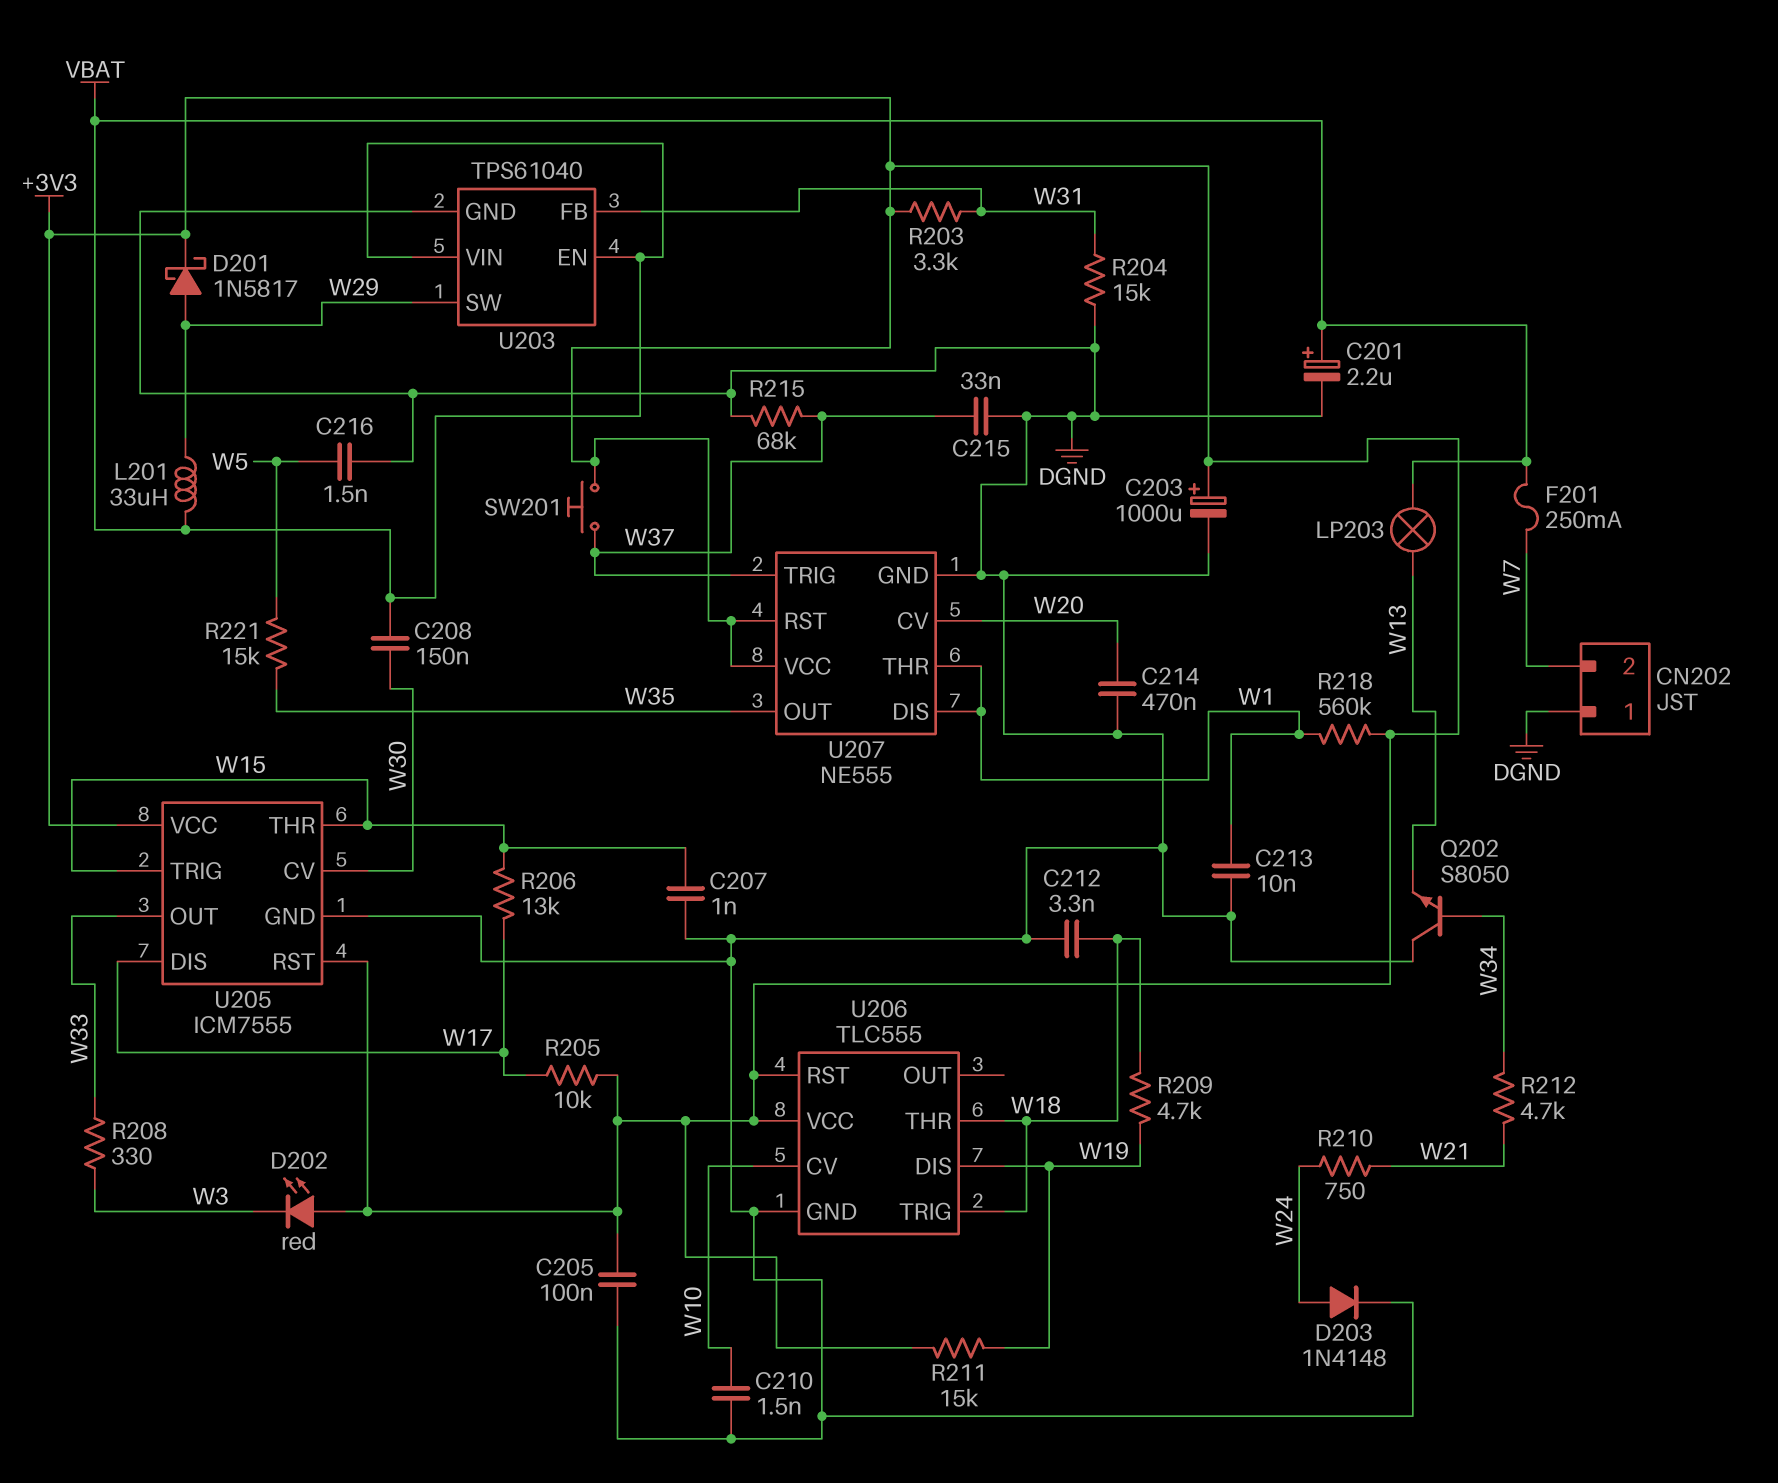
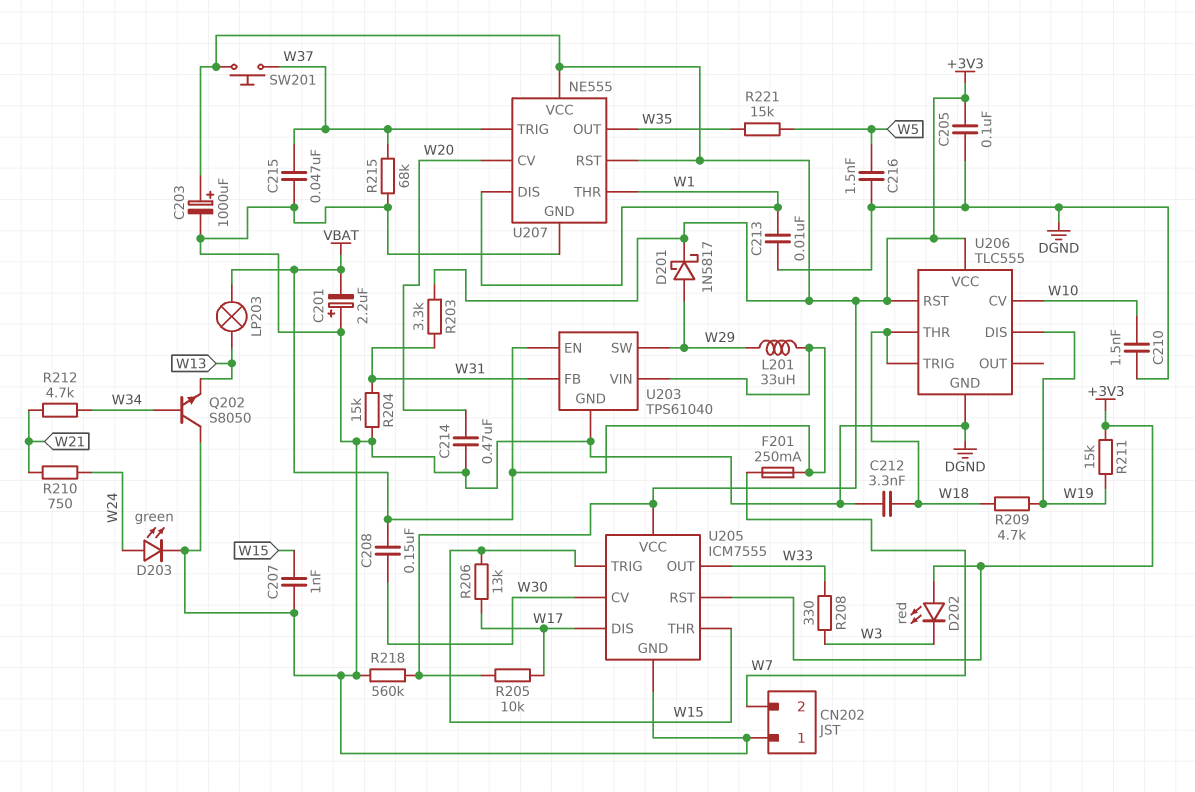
C201: 2.2uF (plus VBAT, minus DGND) -> 2.2uF (plus DGND, minus VBAT)
C215: 33nF (DGND, W37) -> 47nF (DGND, W37)
D203: diode 1N4148 (A W24, K DGND) -> LED green (A W24, K DGND)
R218: 560k (+3V3, W1) -> 560k (+3V3, DGND)

